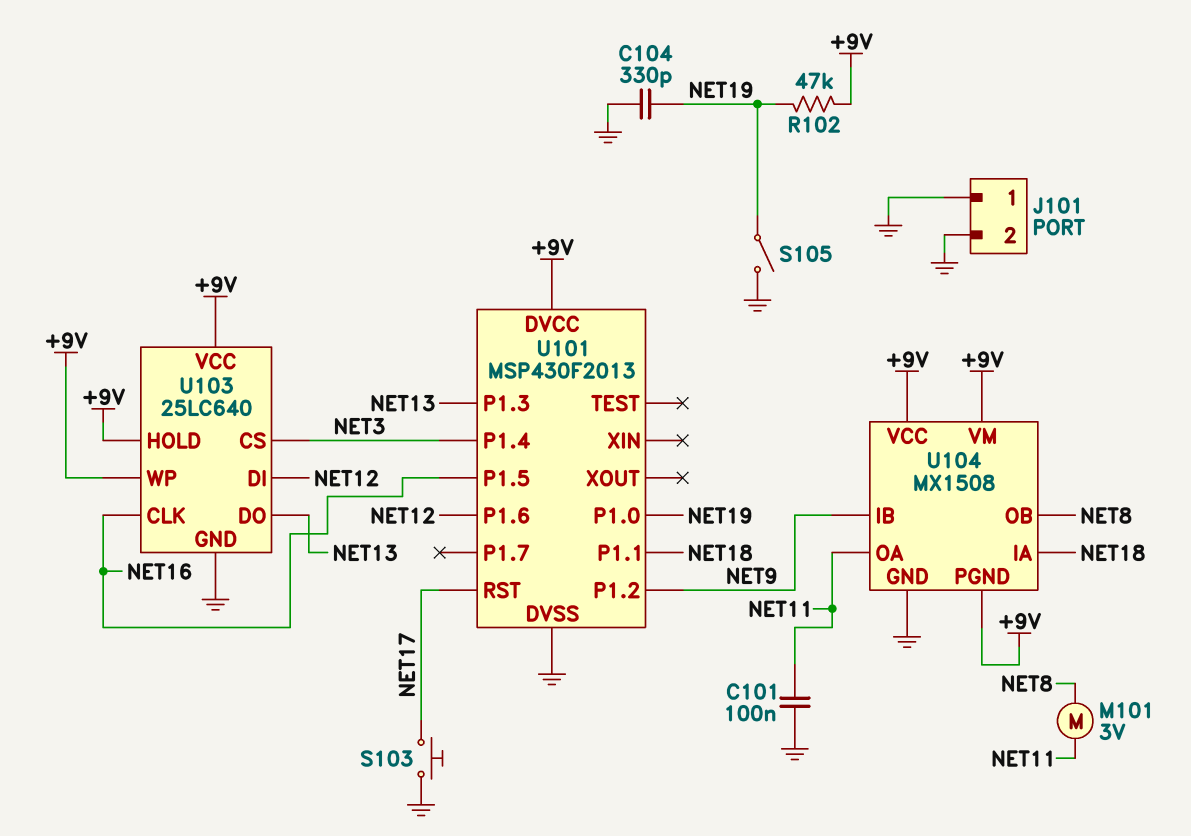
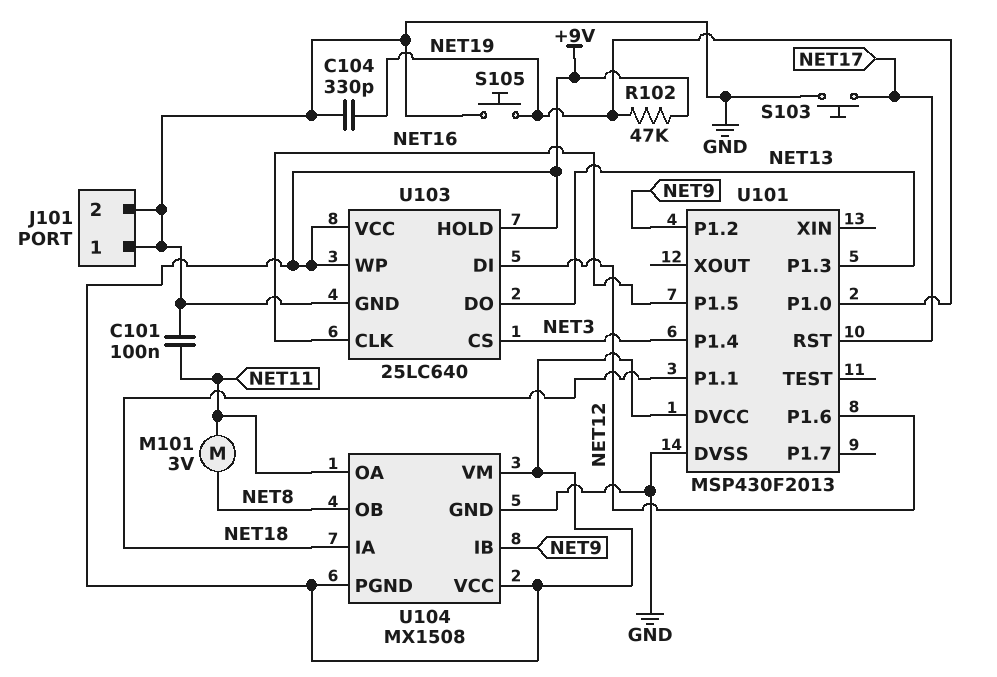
S105: switch (GND, NET19) -> button (GND, NET19)

